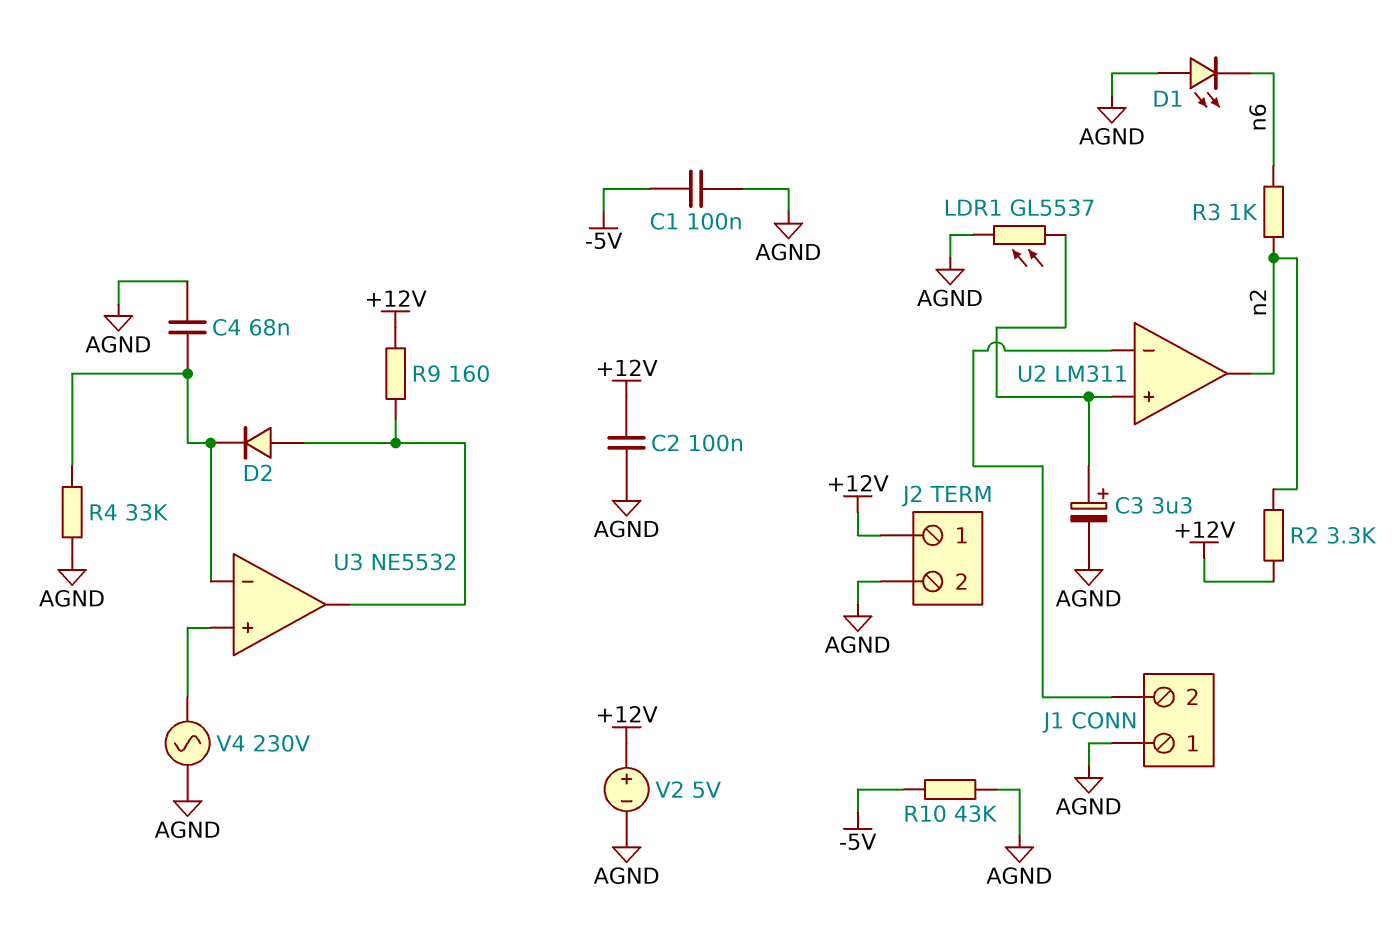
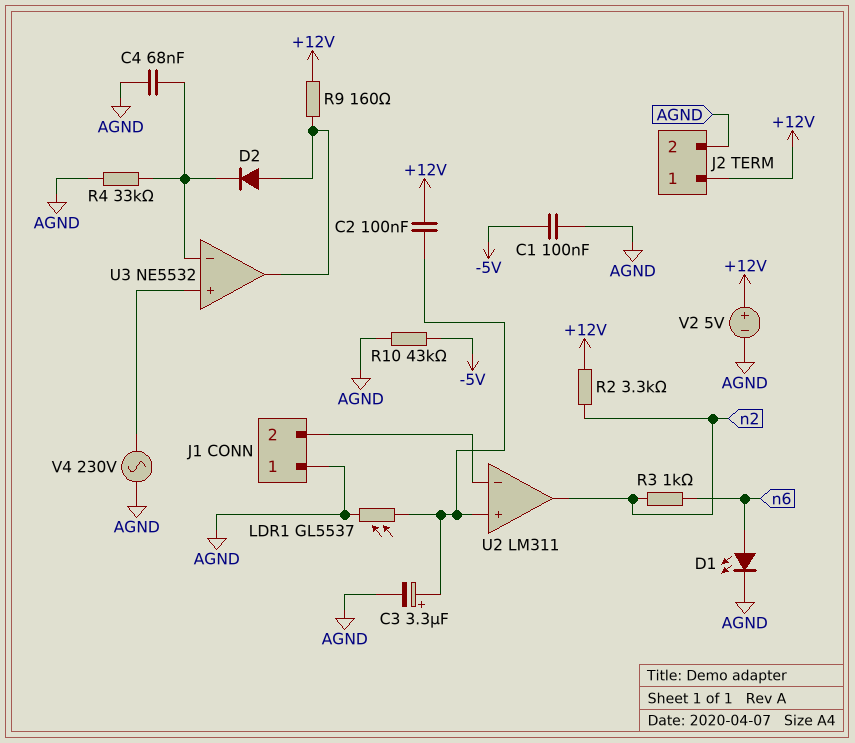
C2: 100nF (+12V, AGND) -> 100nF (+12V, U2/in+)
D1: LED (A AGND, K n6) -> LED (A n6, K AGND)

